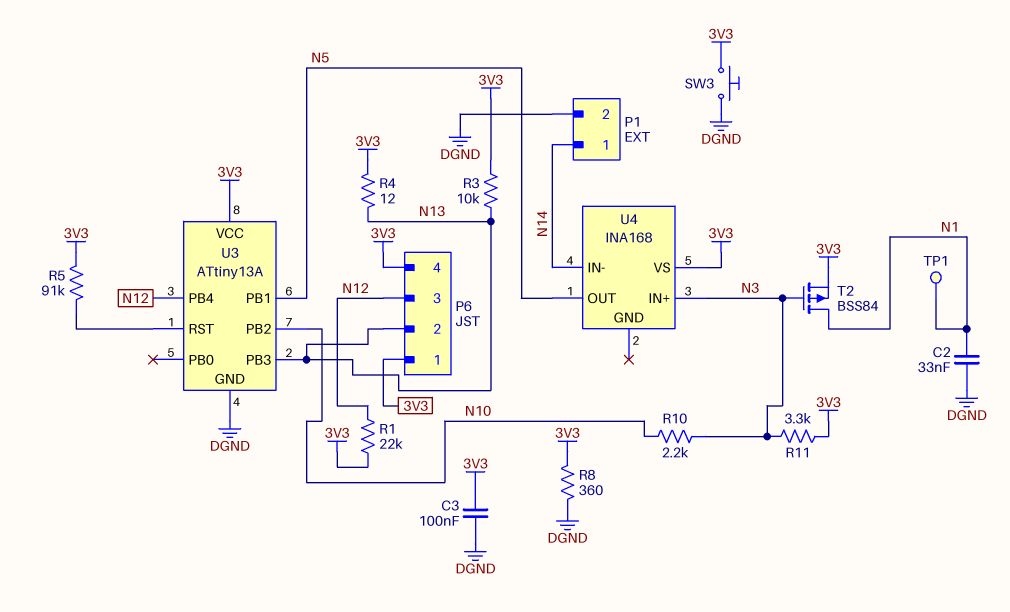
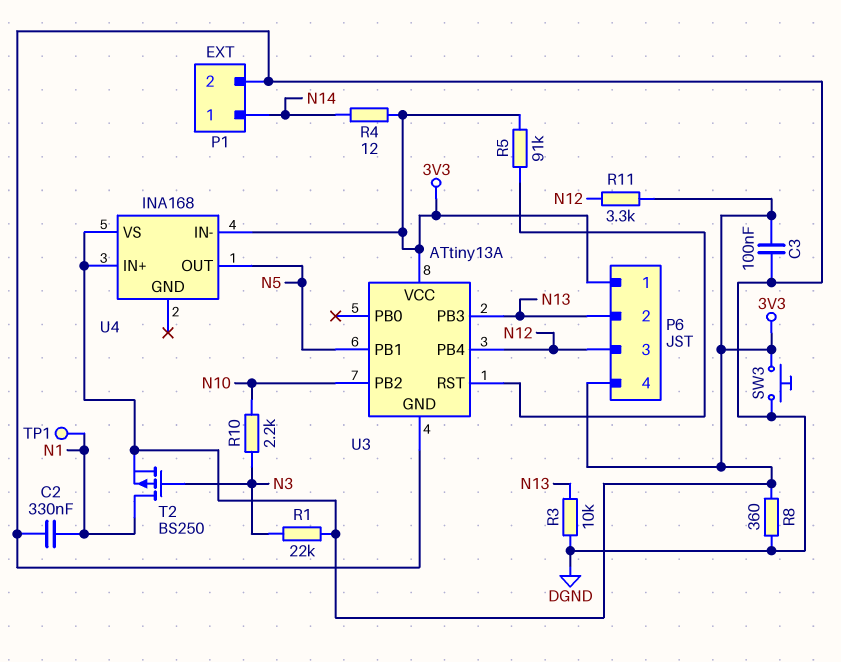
C2: 33nF (DGND, N1) -> 330nF (DGND, N1)
R1: 22k (3V3, N12) -> 22k (3V3, N3)
R3: 10k (3V3, N13) -> 10k (DGND, N13)
R4: 12 (3V3, N13) -> 12 (3V3, N14)
R11: 3.3k (3V3, N3) -> 3.3k (3V3, N12)
T2: PMOS BSS84 (G N3, D N1, S 3V3) -> PMOS BS250 (G N3, D N1, S 3V3)
U4 pin IN+: N3 -> 3V3
U4 pin IN-: N14 -> 3V3

